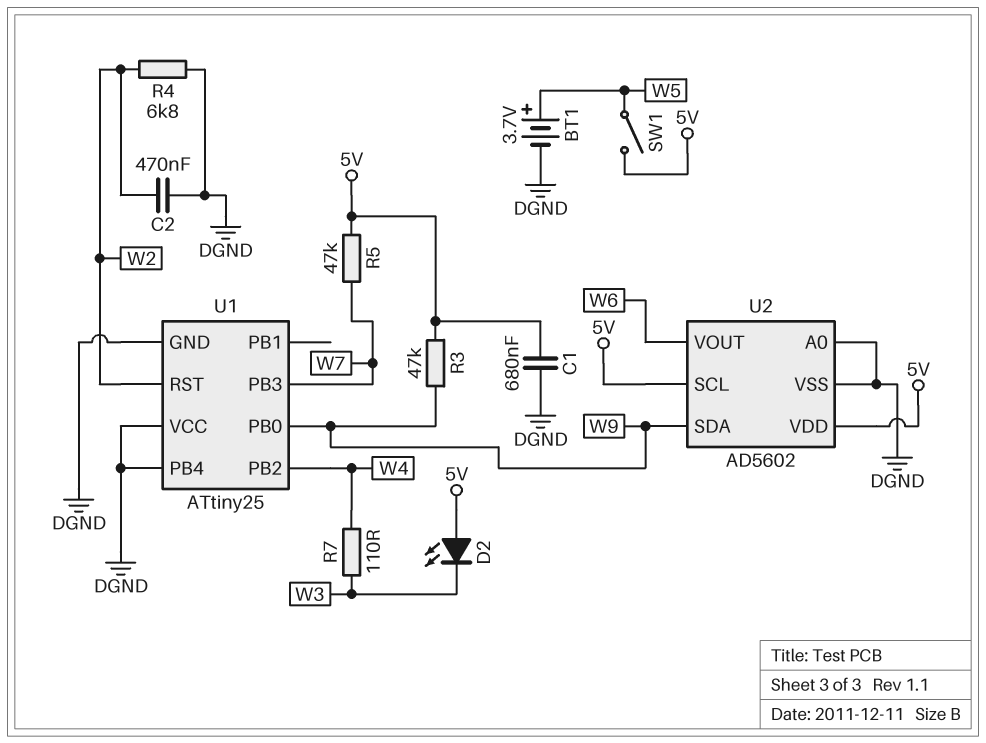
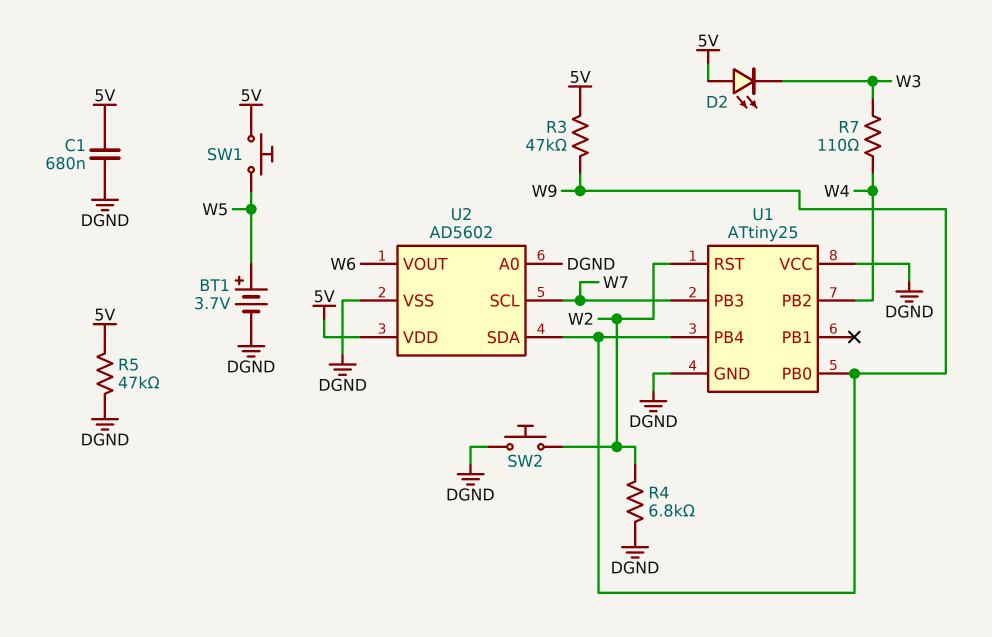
C2: 470nF (DGND, W2) -> none
R5: 47k (5V, W7) -> 47k (5V, DGND)
SW1: switch (5V, W5) -> button (5V, W5)
SW2: none -> button (DGND, W2)
U1 pin PB4: DGND -> W9
U2 pin SCL: 5V -> W7

